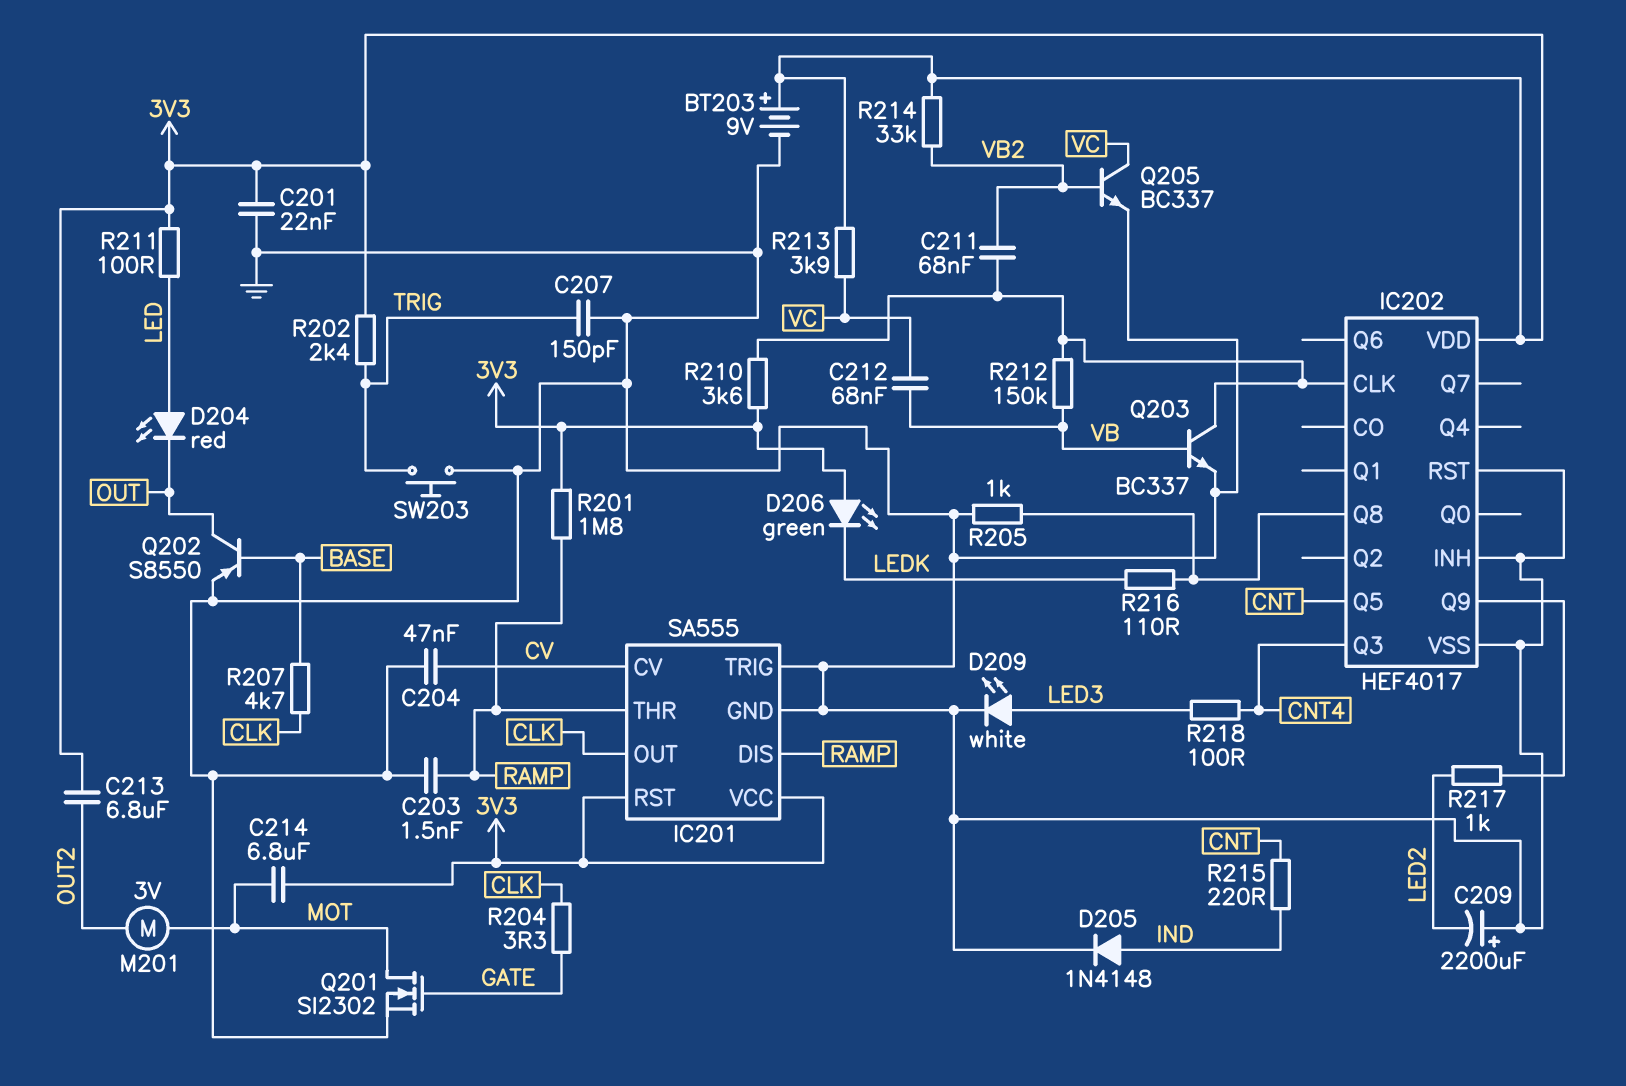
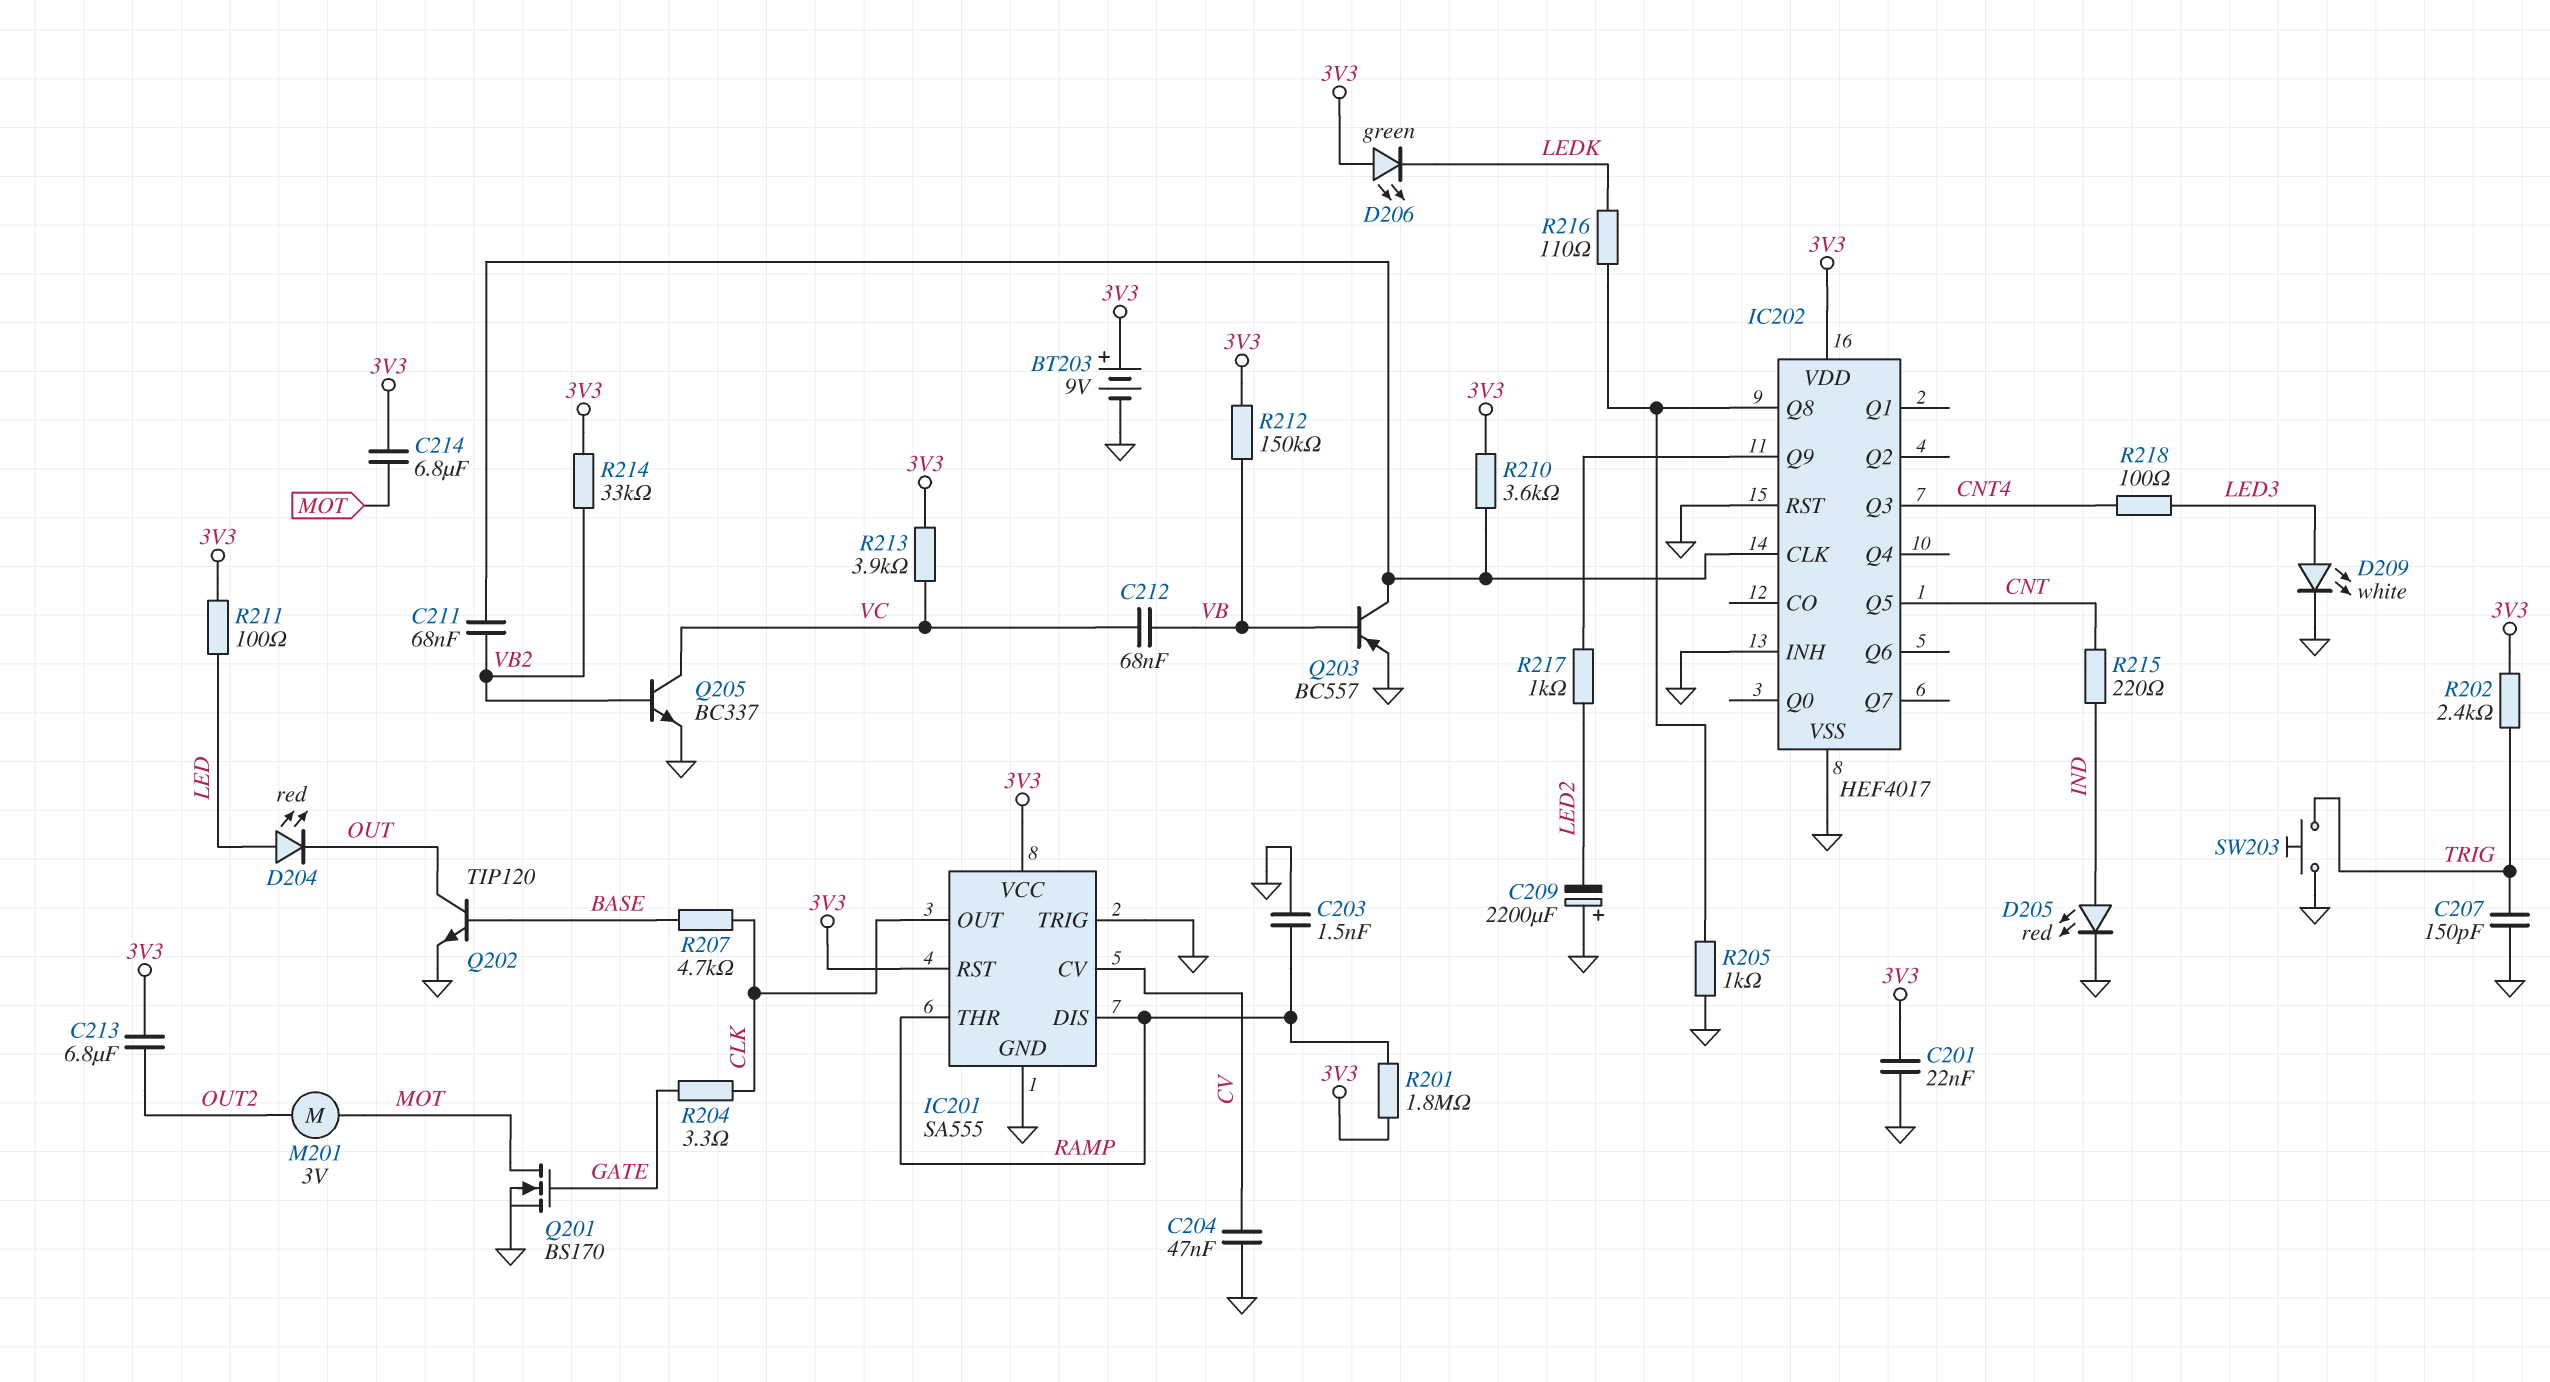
D205: diode 1N4148 (A IND, K GND) -> LED red (A IND, K GND)
Q201: NMOS SI2302 (G GATE, D MOT, S GND) -> NMOS BS170 (G GATE, D MOT, S GND)
Q202: PNP S8550 (B BASE, C OUT, E GND) -> NPN TIP120 (B BASE, C OUT, E GND)
Q203: NPN BC337 (B VB, C IC202/CLK, E GND) -> PNP BC557 (B VB, C IC202/CLK, E GND)
R212: 150k (IC202/CLK, VB) -> 150k (3V3, VB)

